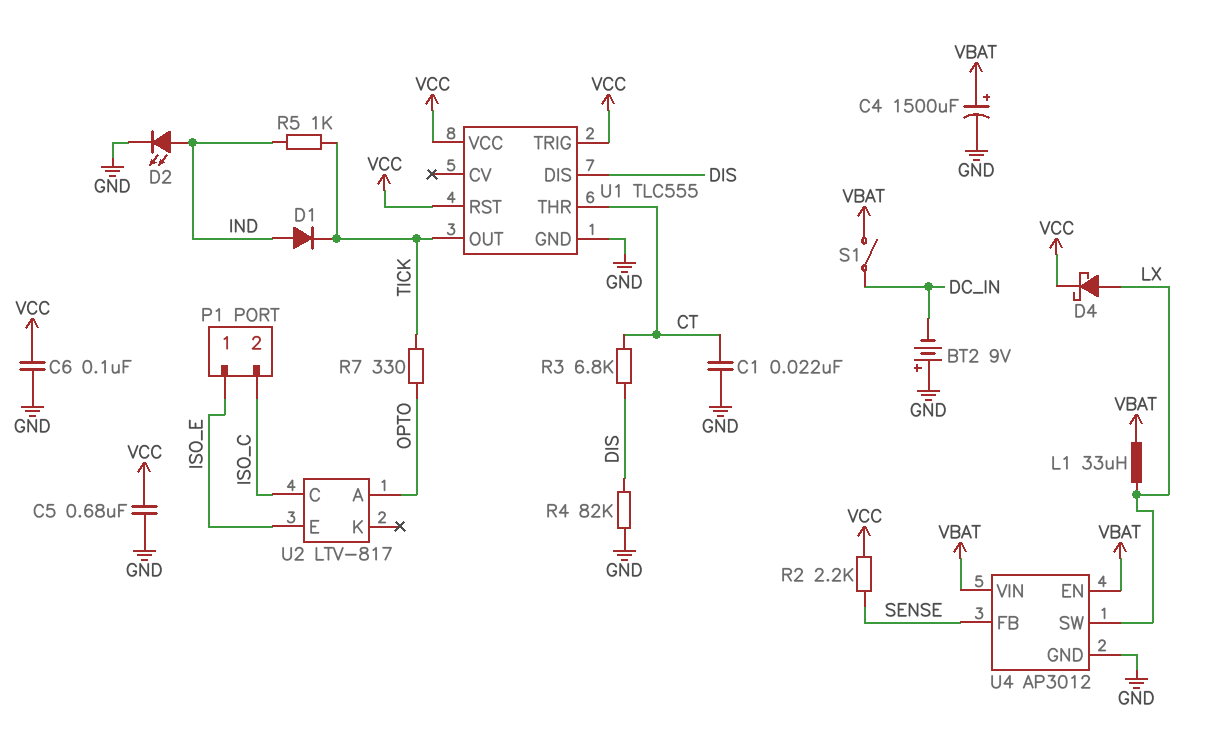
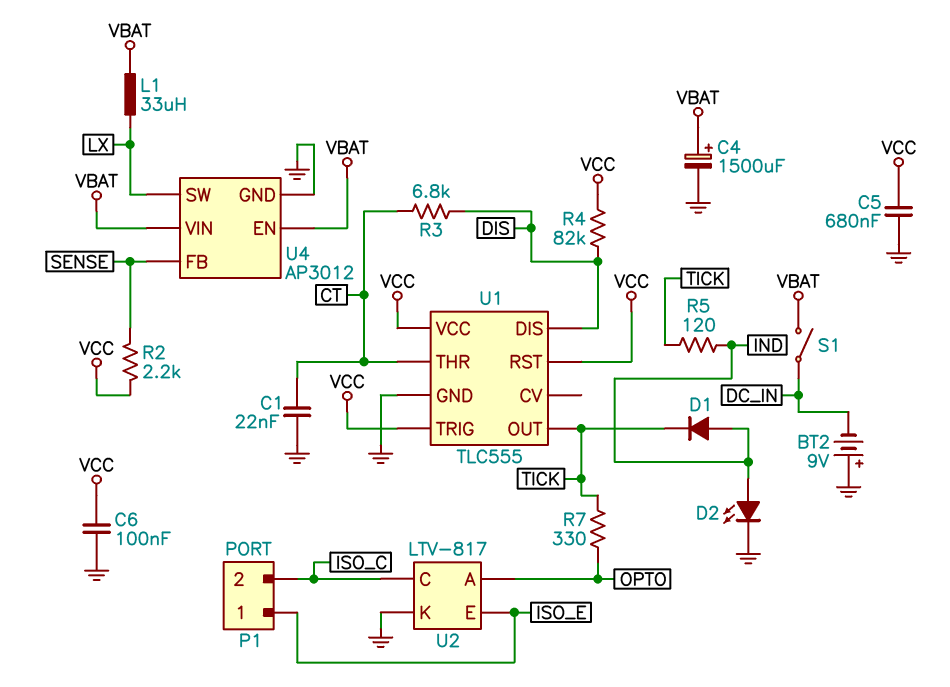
D4: schottky (A LX, K VCC) -> none
R4: 82k (DIS, GND) -> 82k (DIS, VCC)
R5: 1k (IND, TICK) -> 120 (IND, TICK)
U2 pin K: none -> GND

